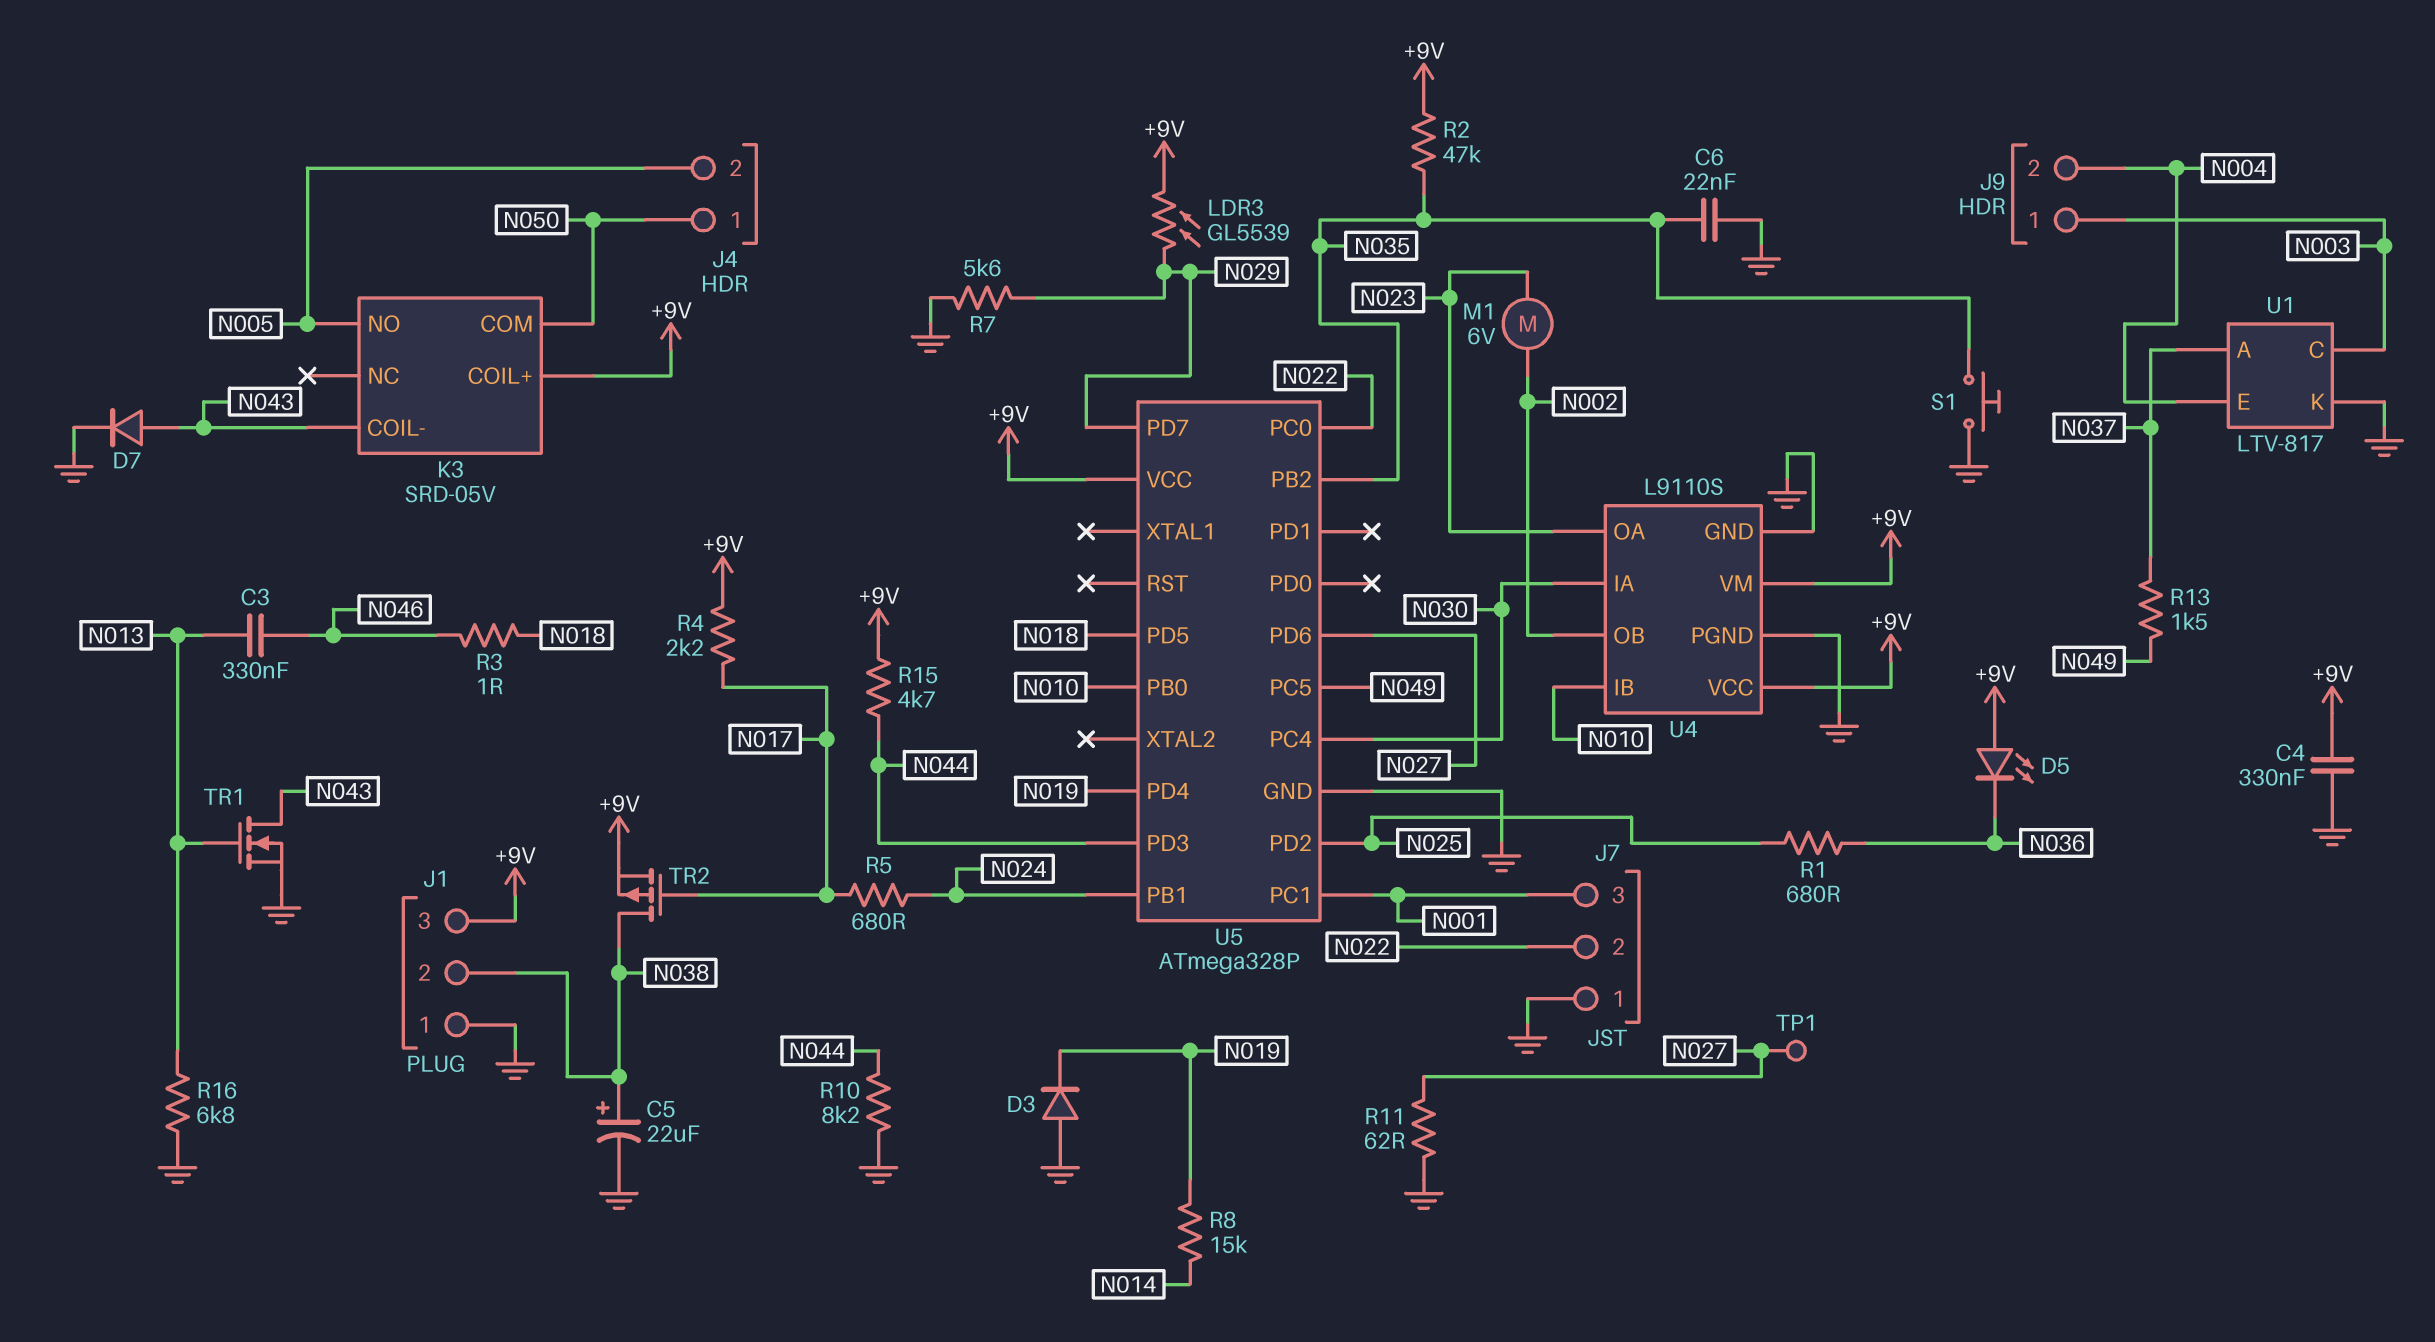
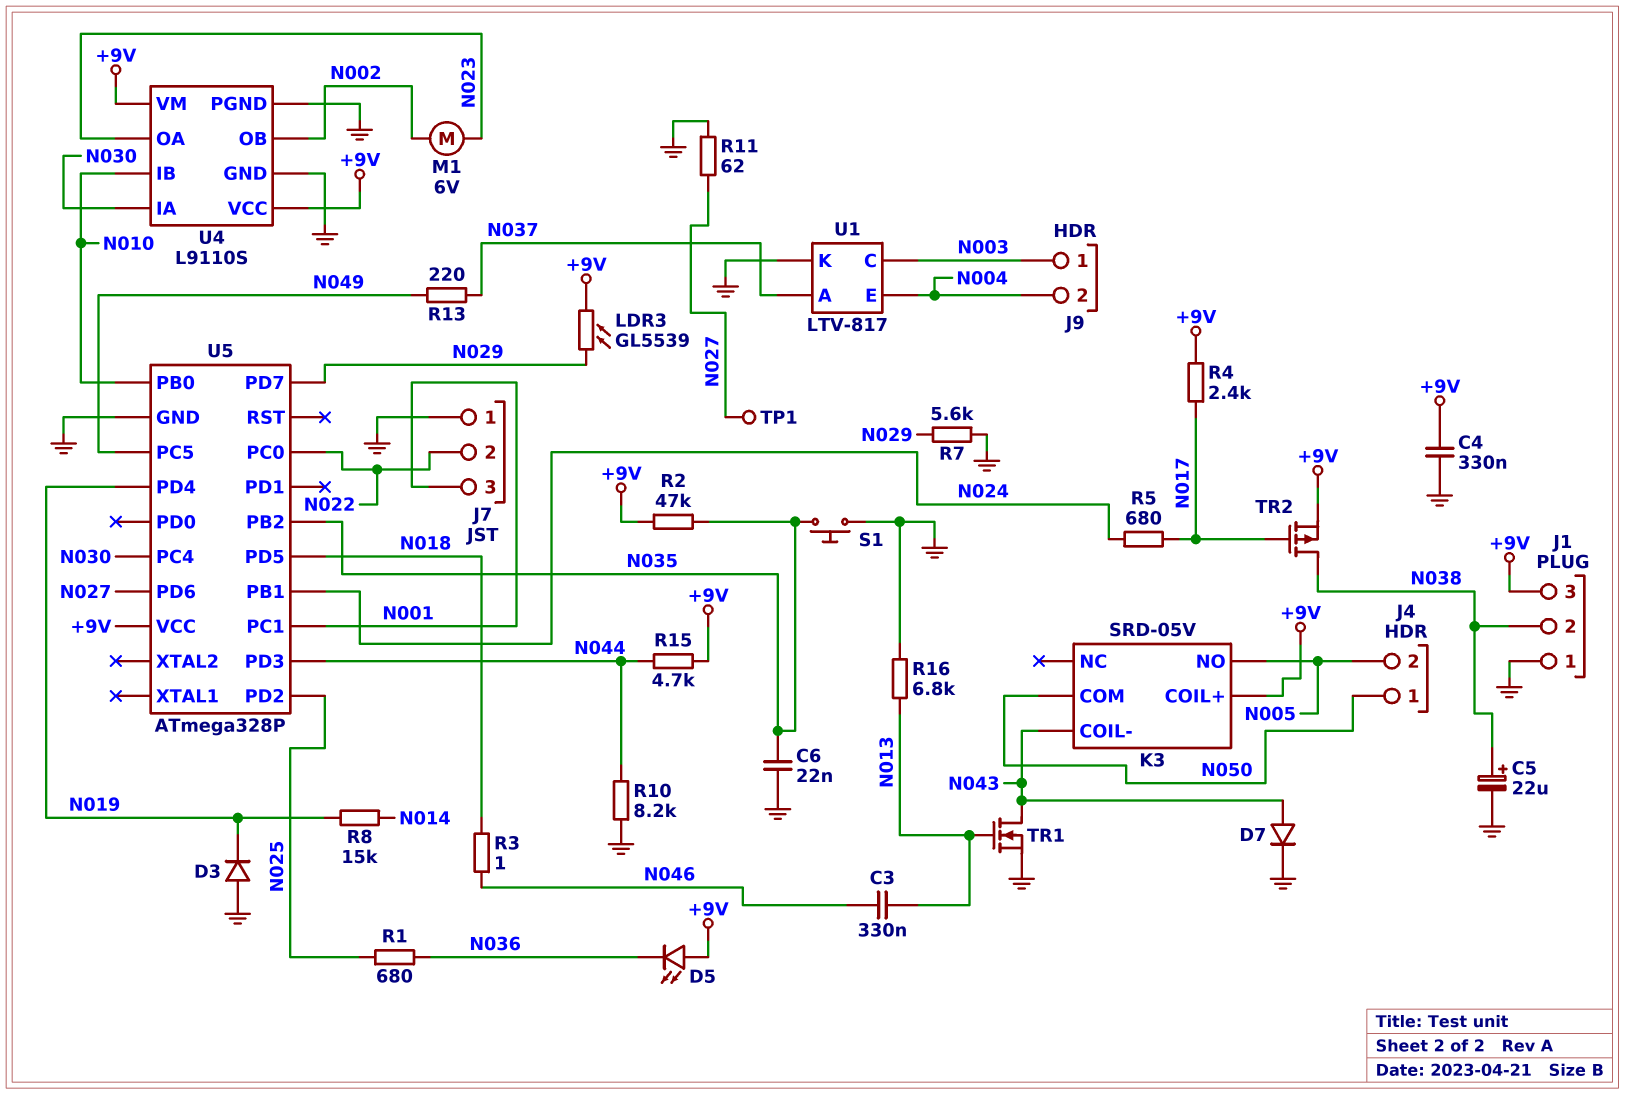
R4: 2.2k (+9V, N017) -> 2.4k (+9V, N017)
R13: 1.5k (N037, N049) -> 220 (N037, N049)

